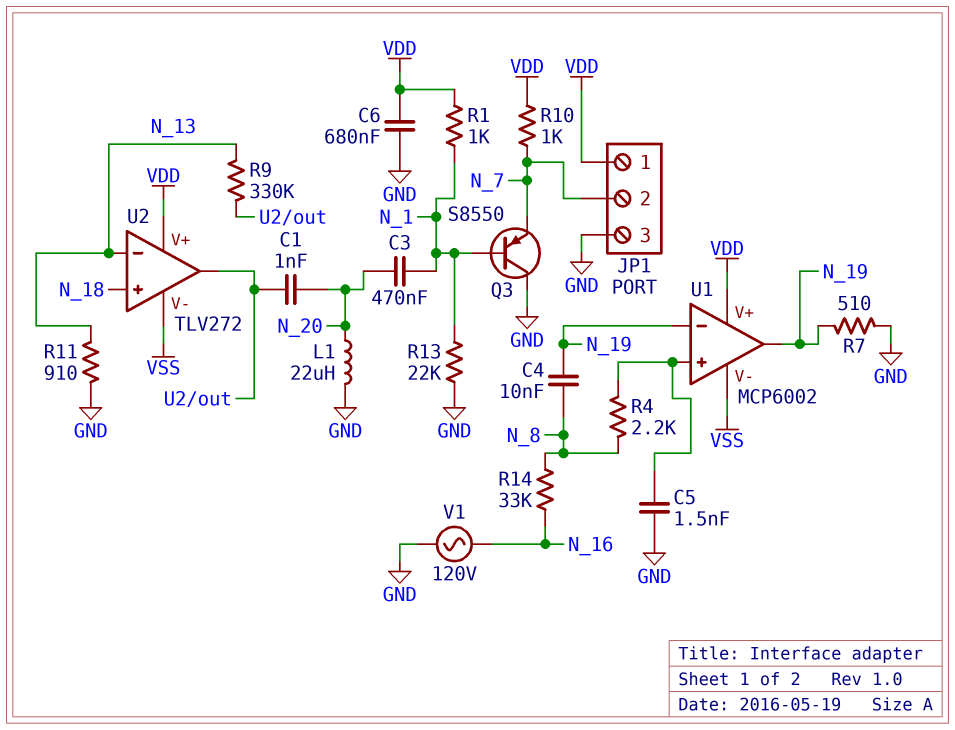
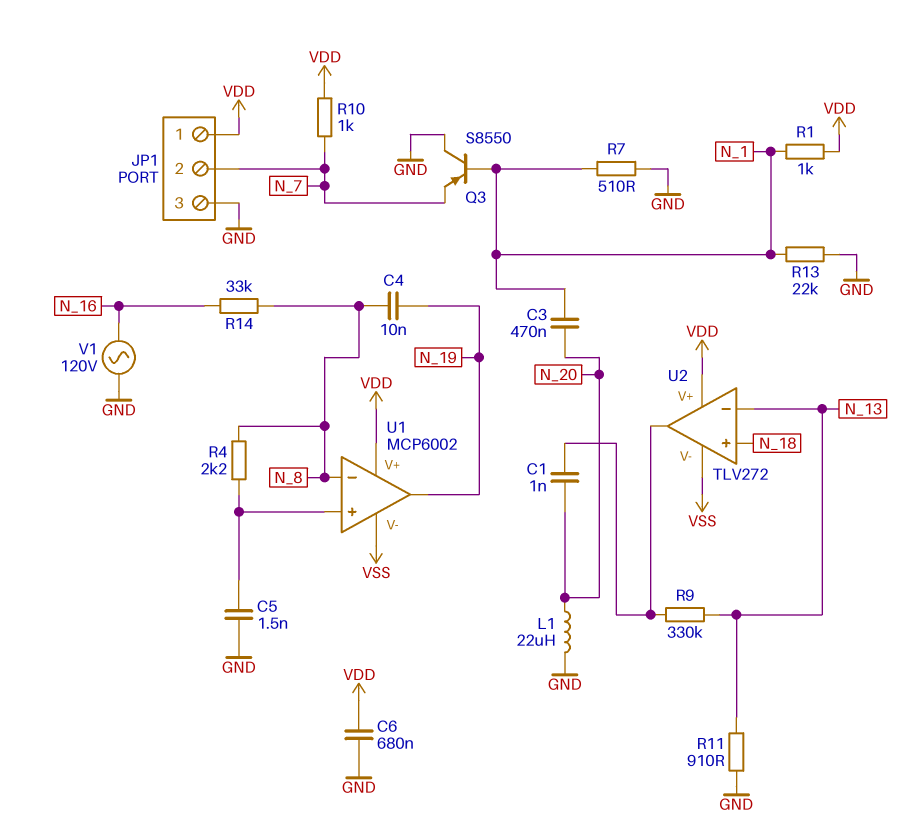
R7: 510 (GND, N_19) -> 510 (GND, N_1)
U1 pin in-: N_19 -> N_8

